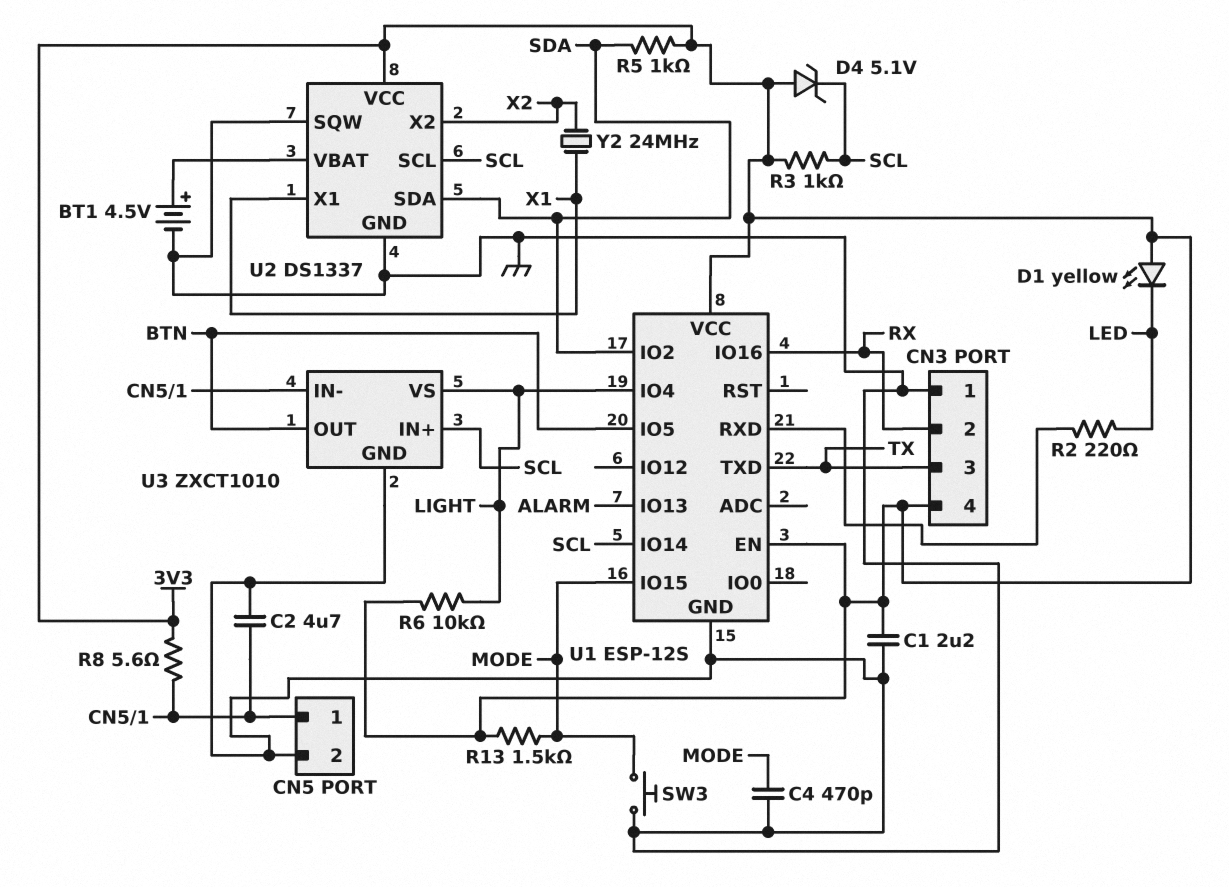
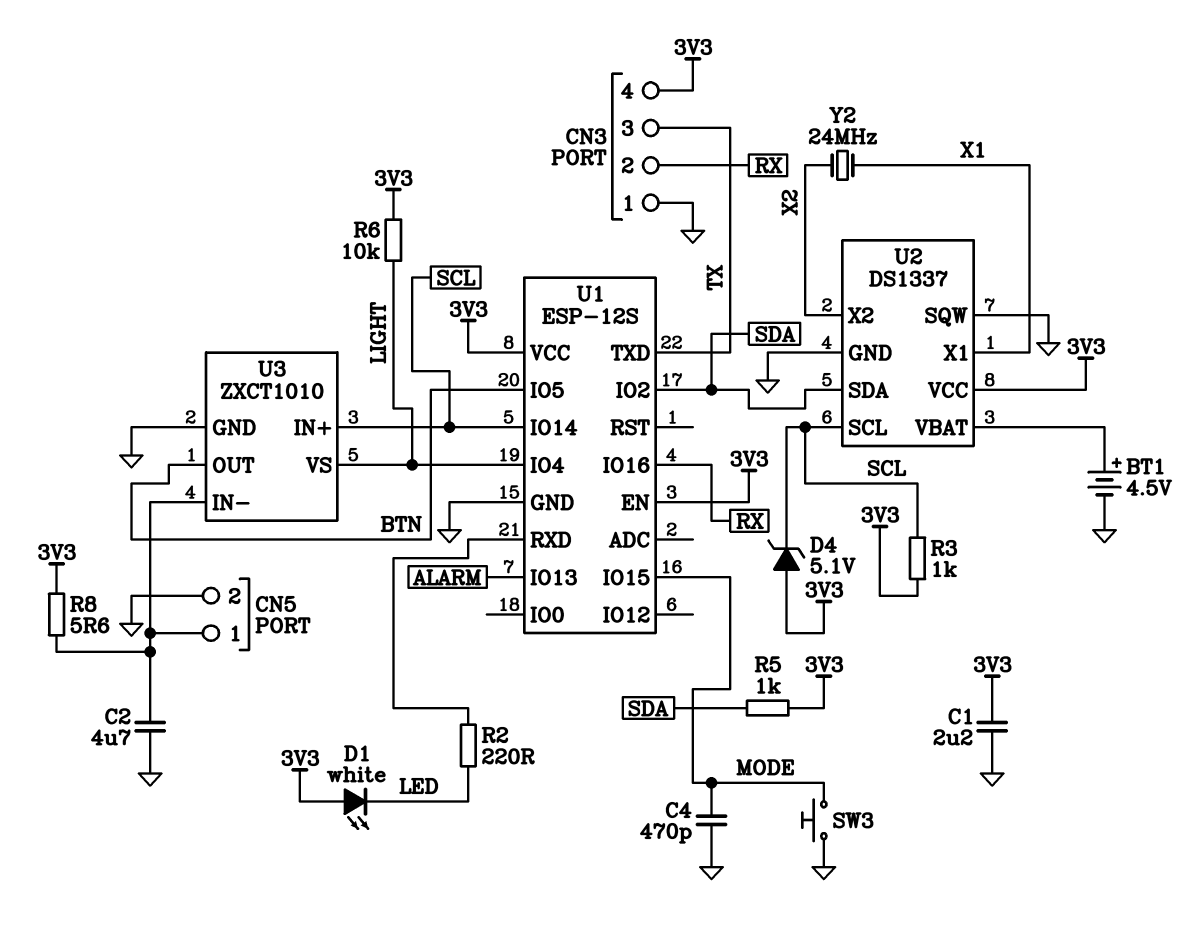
D1: LED yellow (A 3V3, K LED) -> LED white (A 3V3, K LED)
R13: 1.5k (3V3, MODE) -> none

